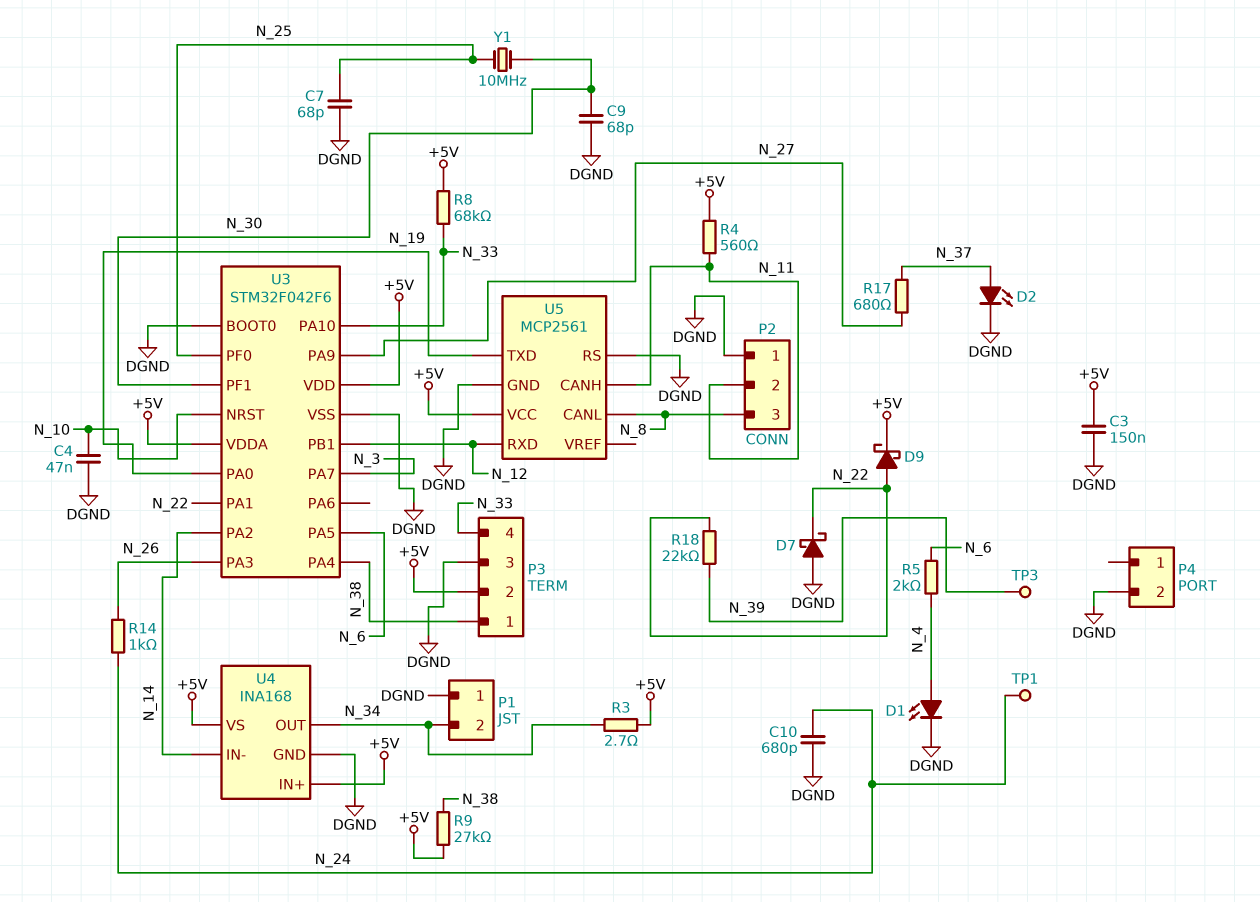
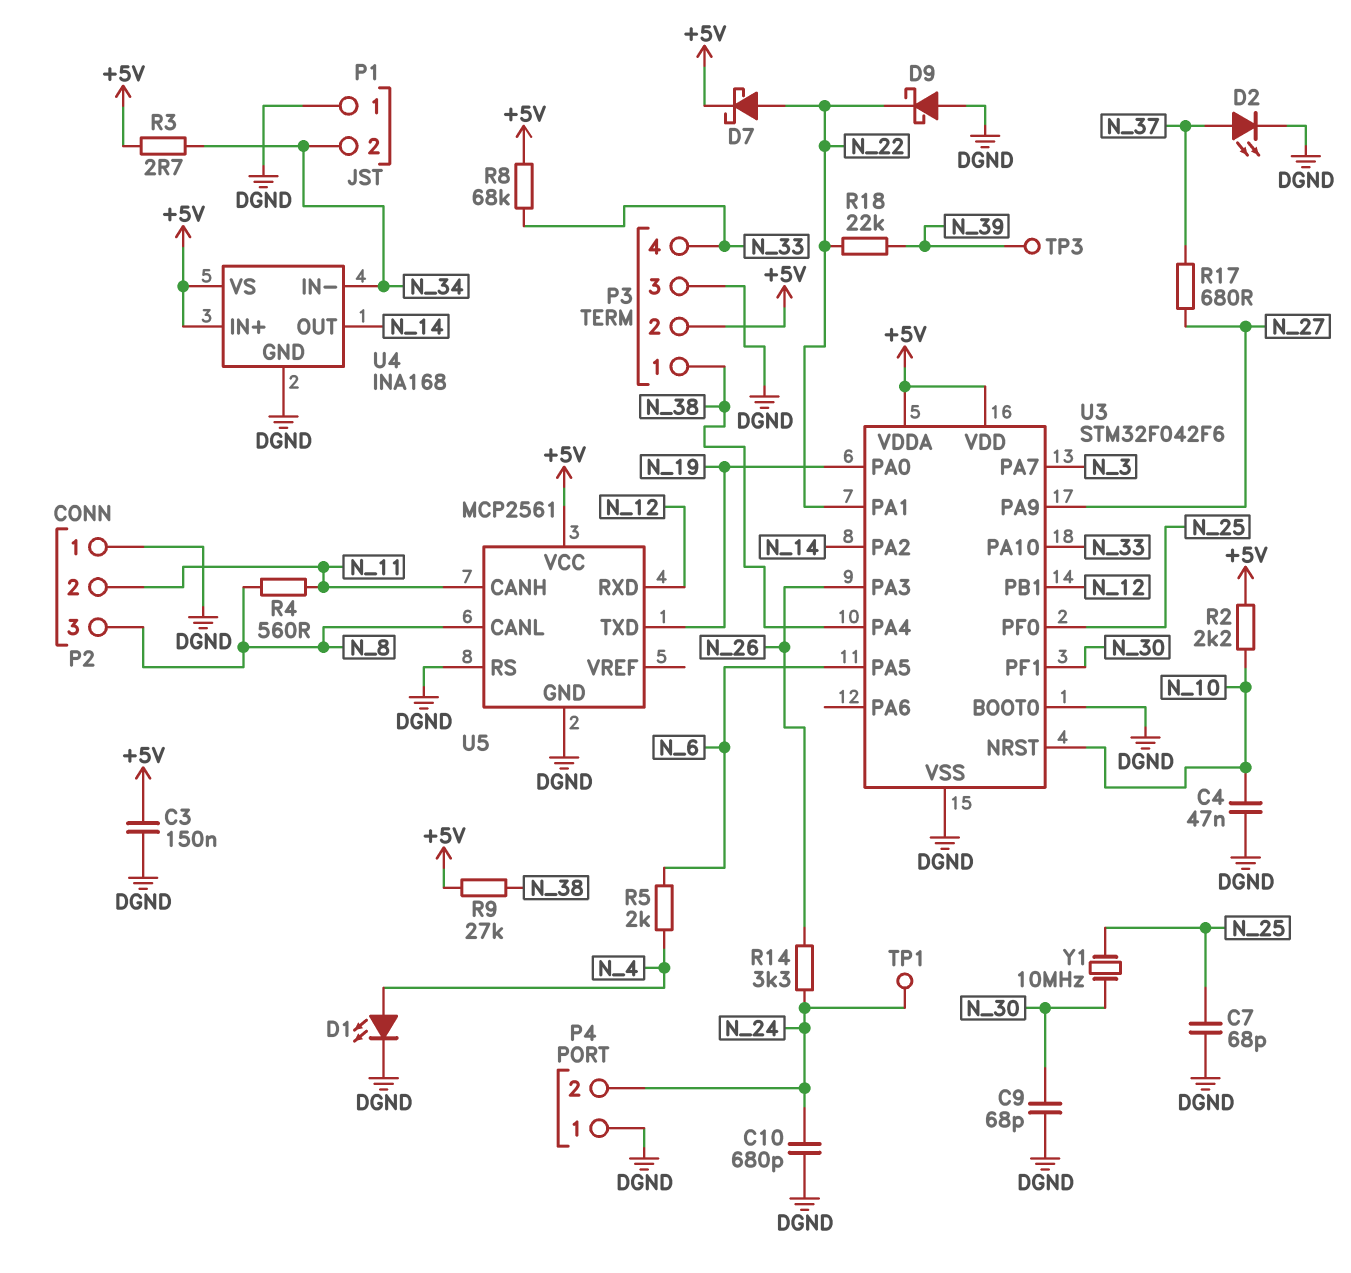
D7: schottky (A DGND, K N_22) -> schottky (A N_22, K +5V)
D9: schottky (A N_22, K +5V) -> schottky (A DGND, K N_22)
P4 pin 1: none -> DGND
P4 pin 2: DGND -> N_24
R2: none -> 2.2k (+5V, N_10)
R4: 560 (+5V, N_11) -> 560 (N_8, N_11)
R14: 1k (N_24, N_26) -> 3.3k (N_24, N_26)
U4 pin IN-: N_14 -> N_34
U4 pin OUT: N_34 -> N_14

